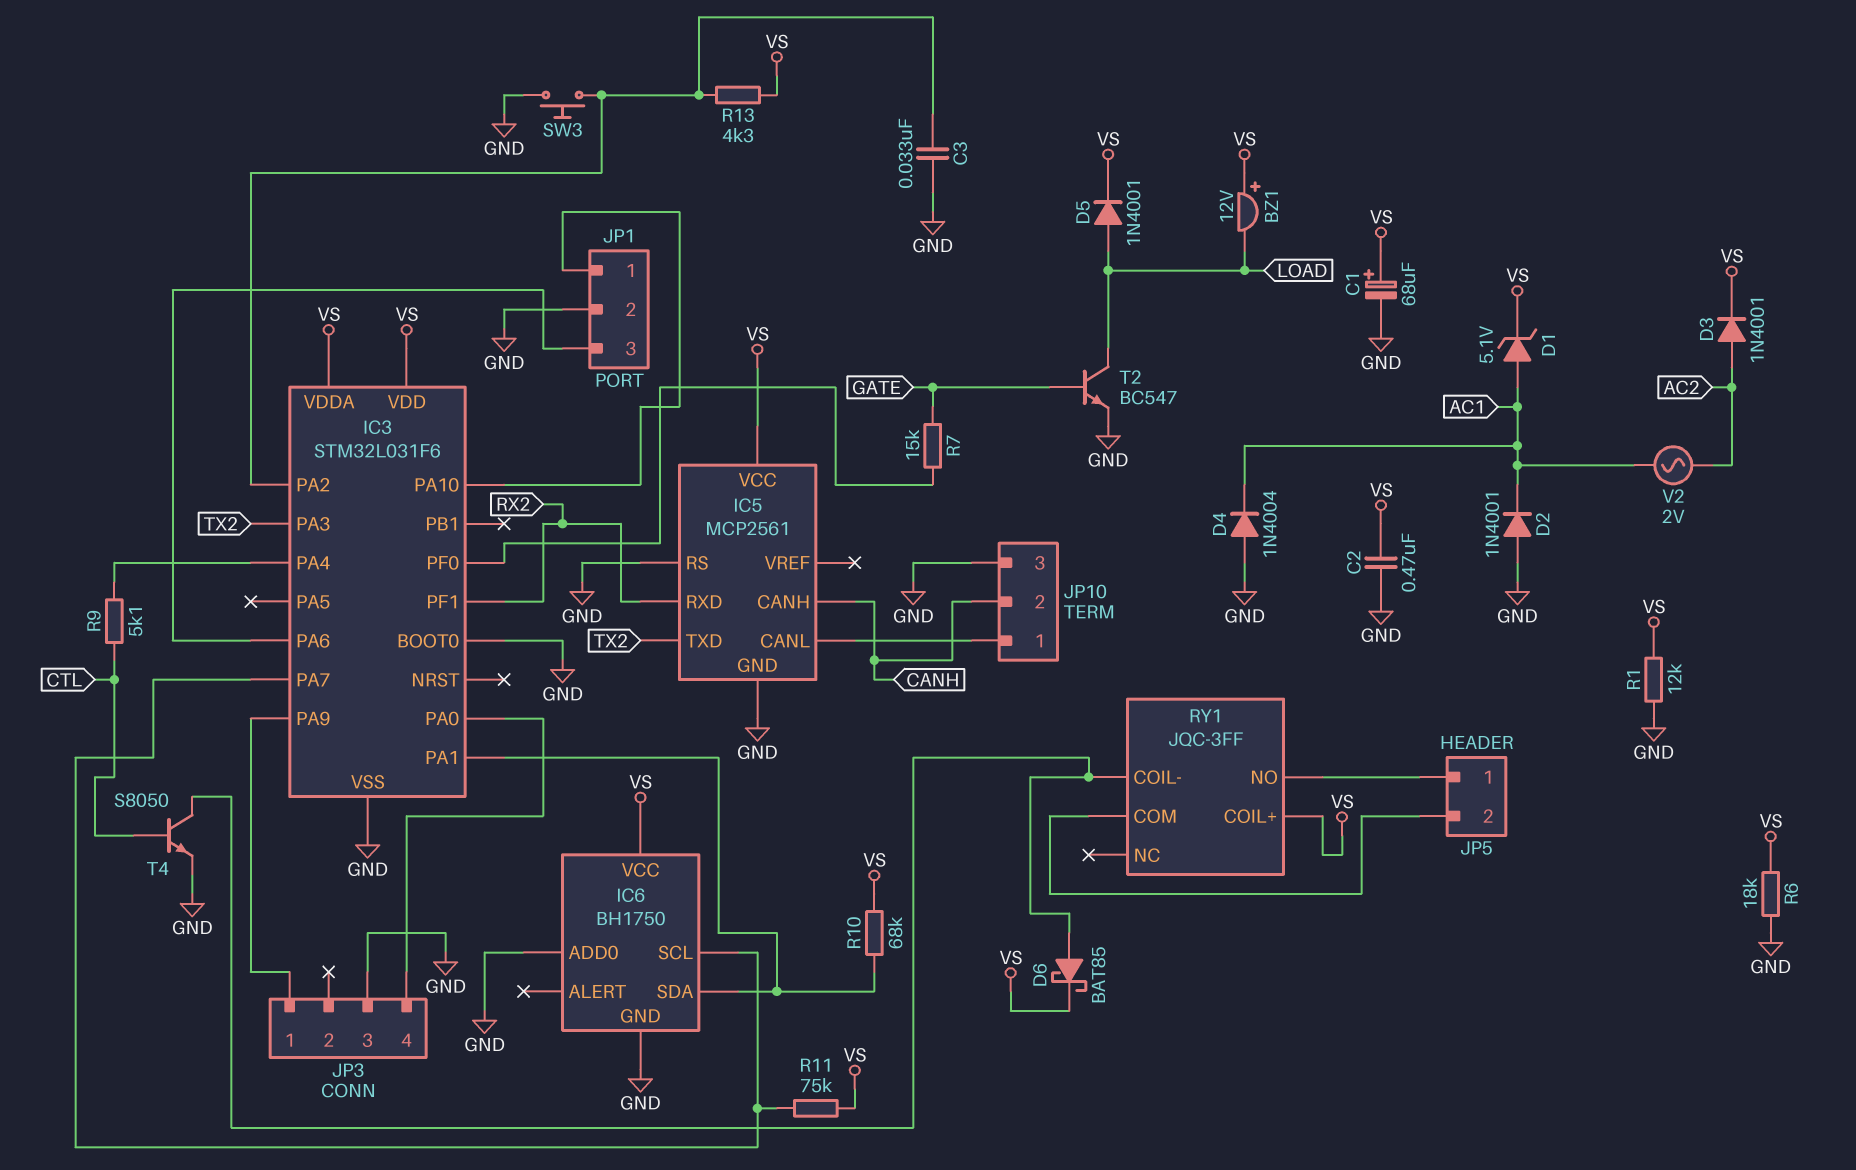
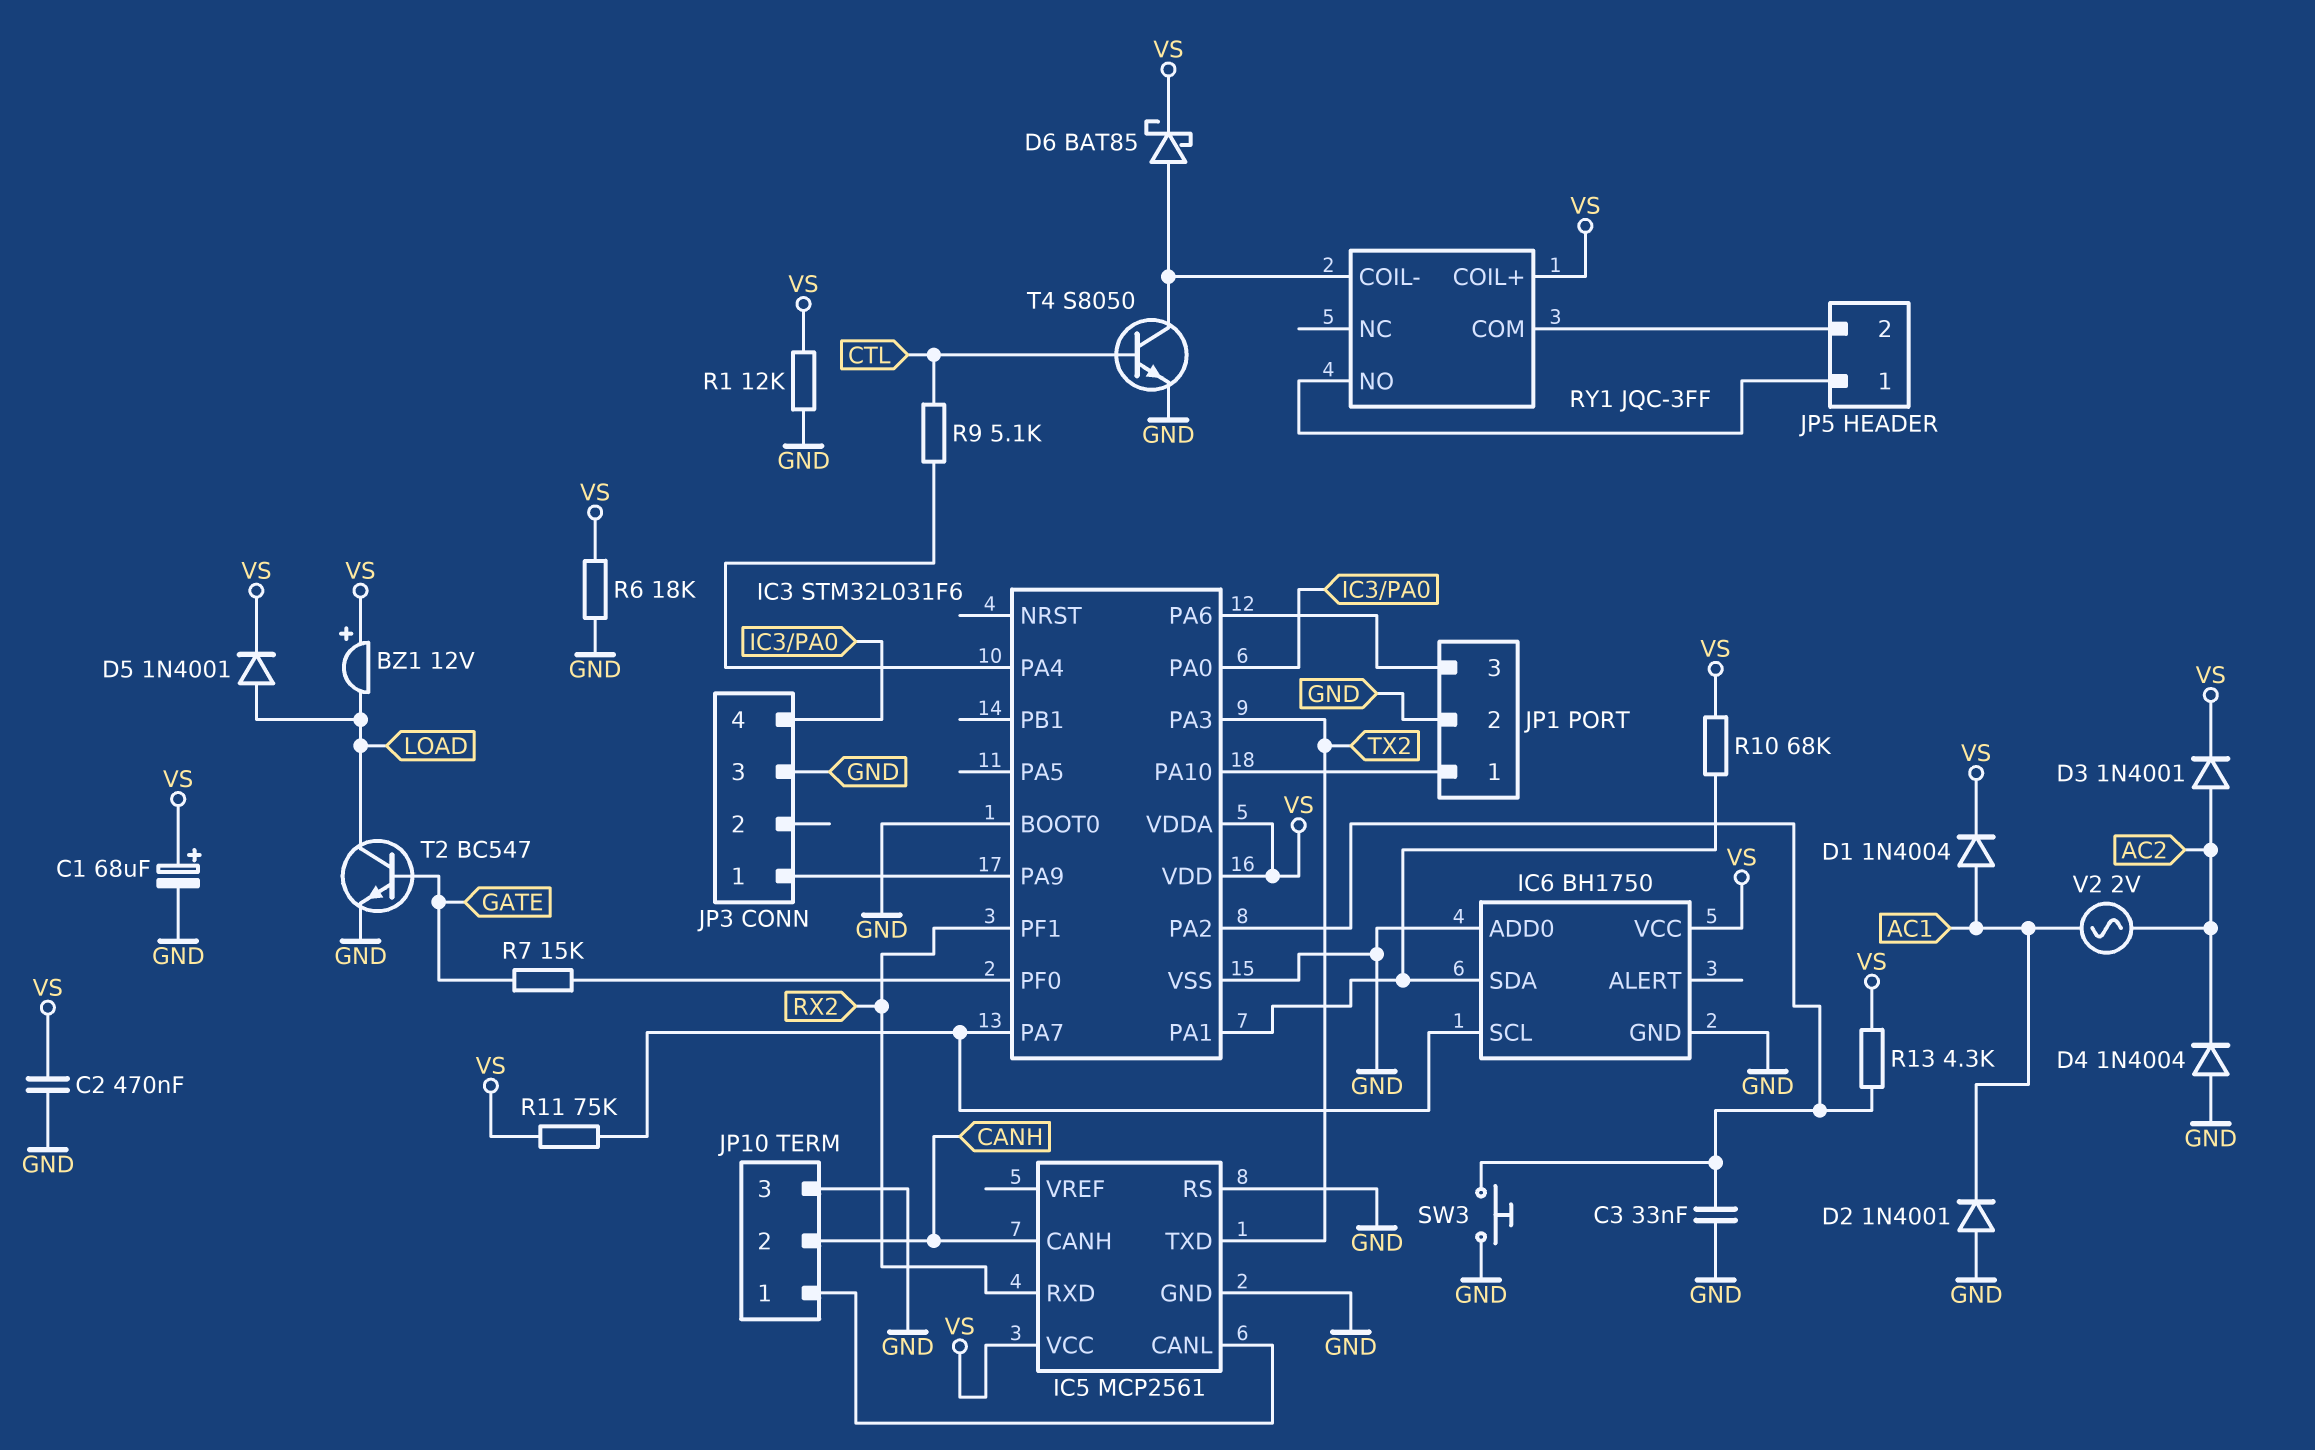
D1: zener 5.1V (A AC1, K VS) -> diode 1N4004 (A AC1, K VS)
D4: diode 1N4004 (A GND, K AC1) -> diode 1N4004 (A GND, K AC2)

